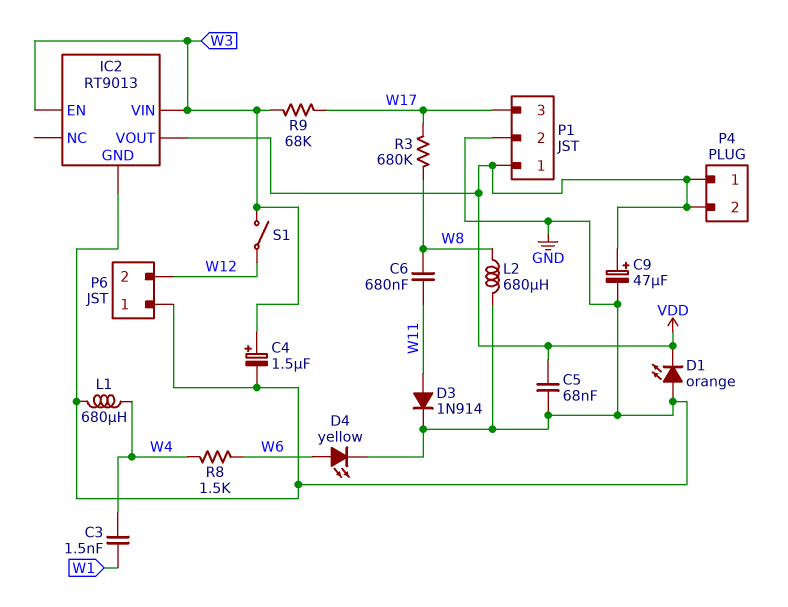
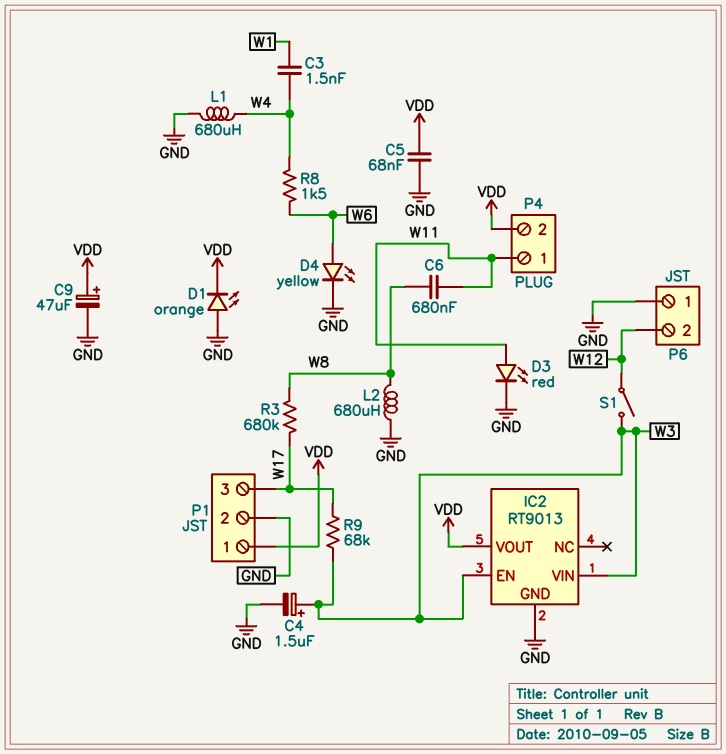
D3: diode 1N914 (A W11, K GND) -> LED red (A W11, K GND)
P4 pin 1: VDD -> W11

